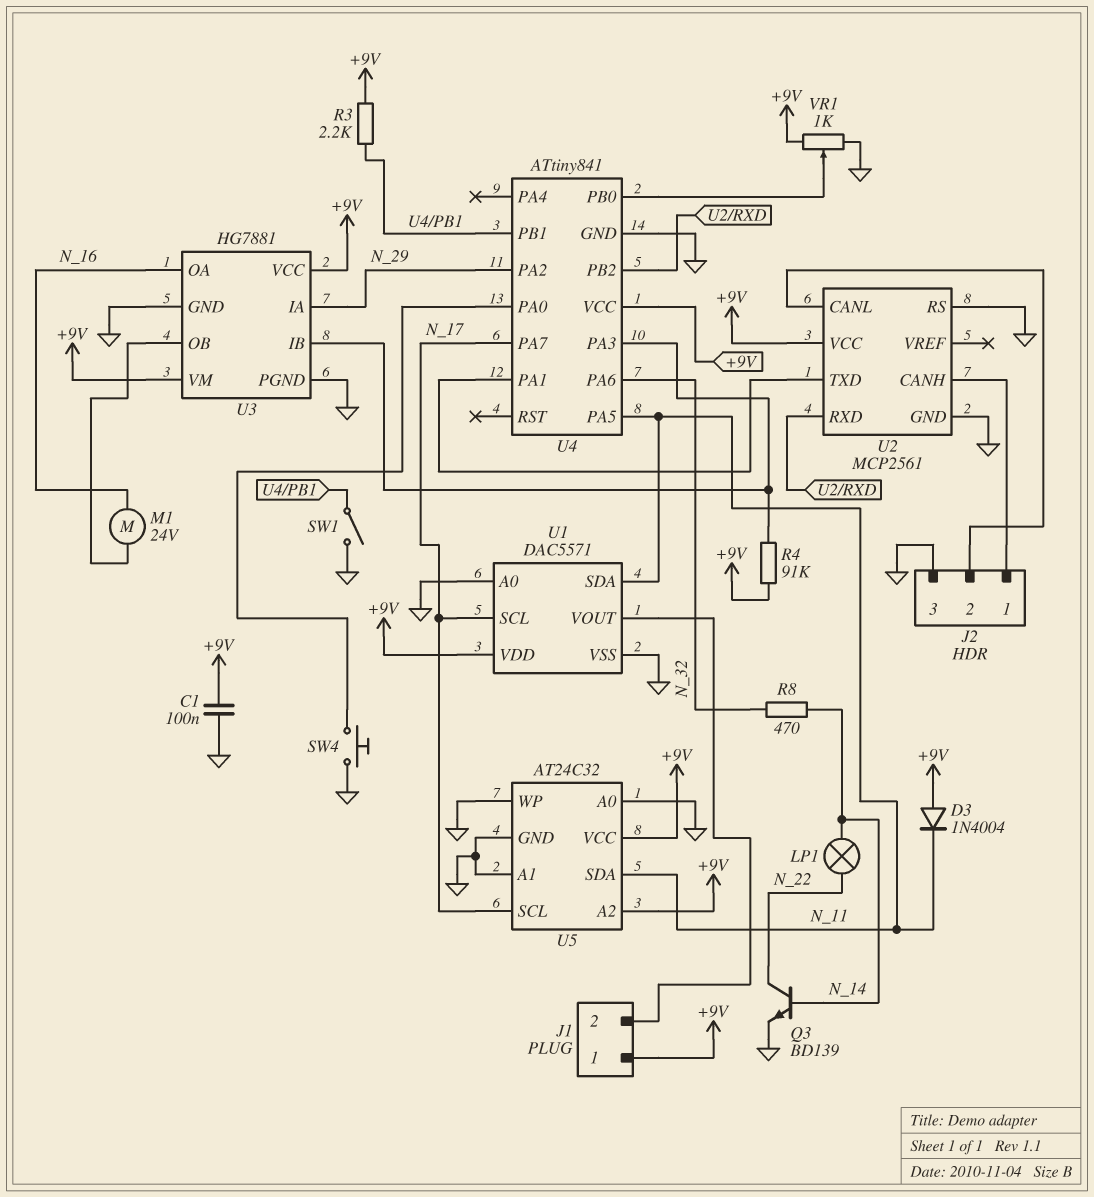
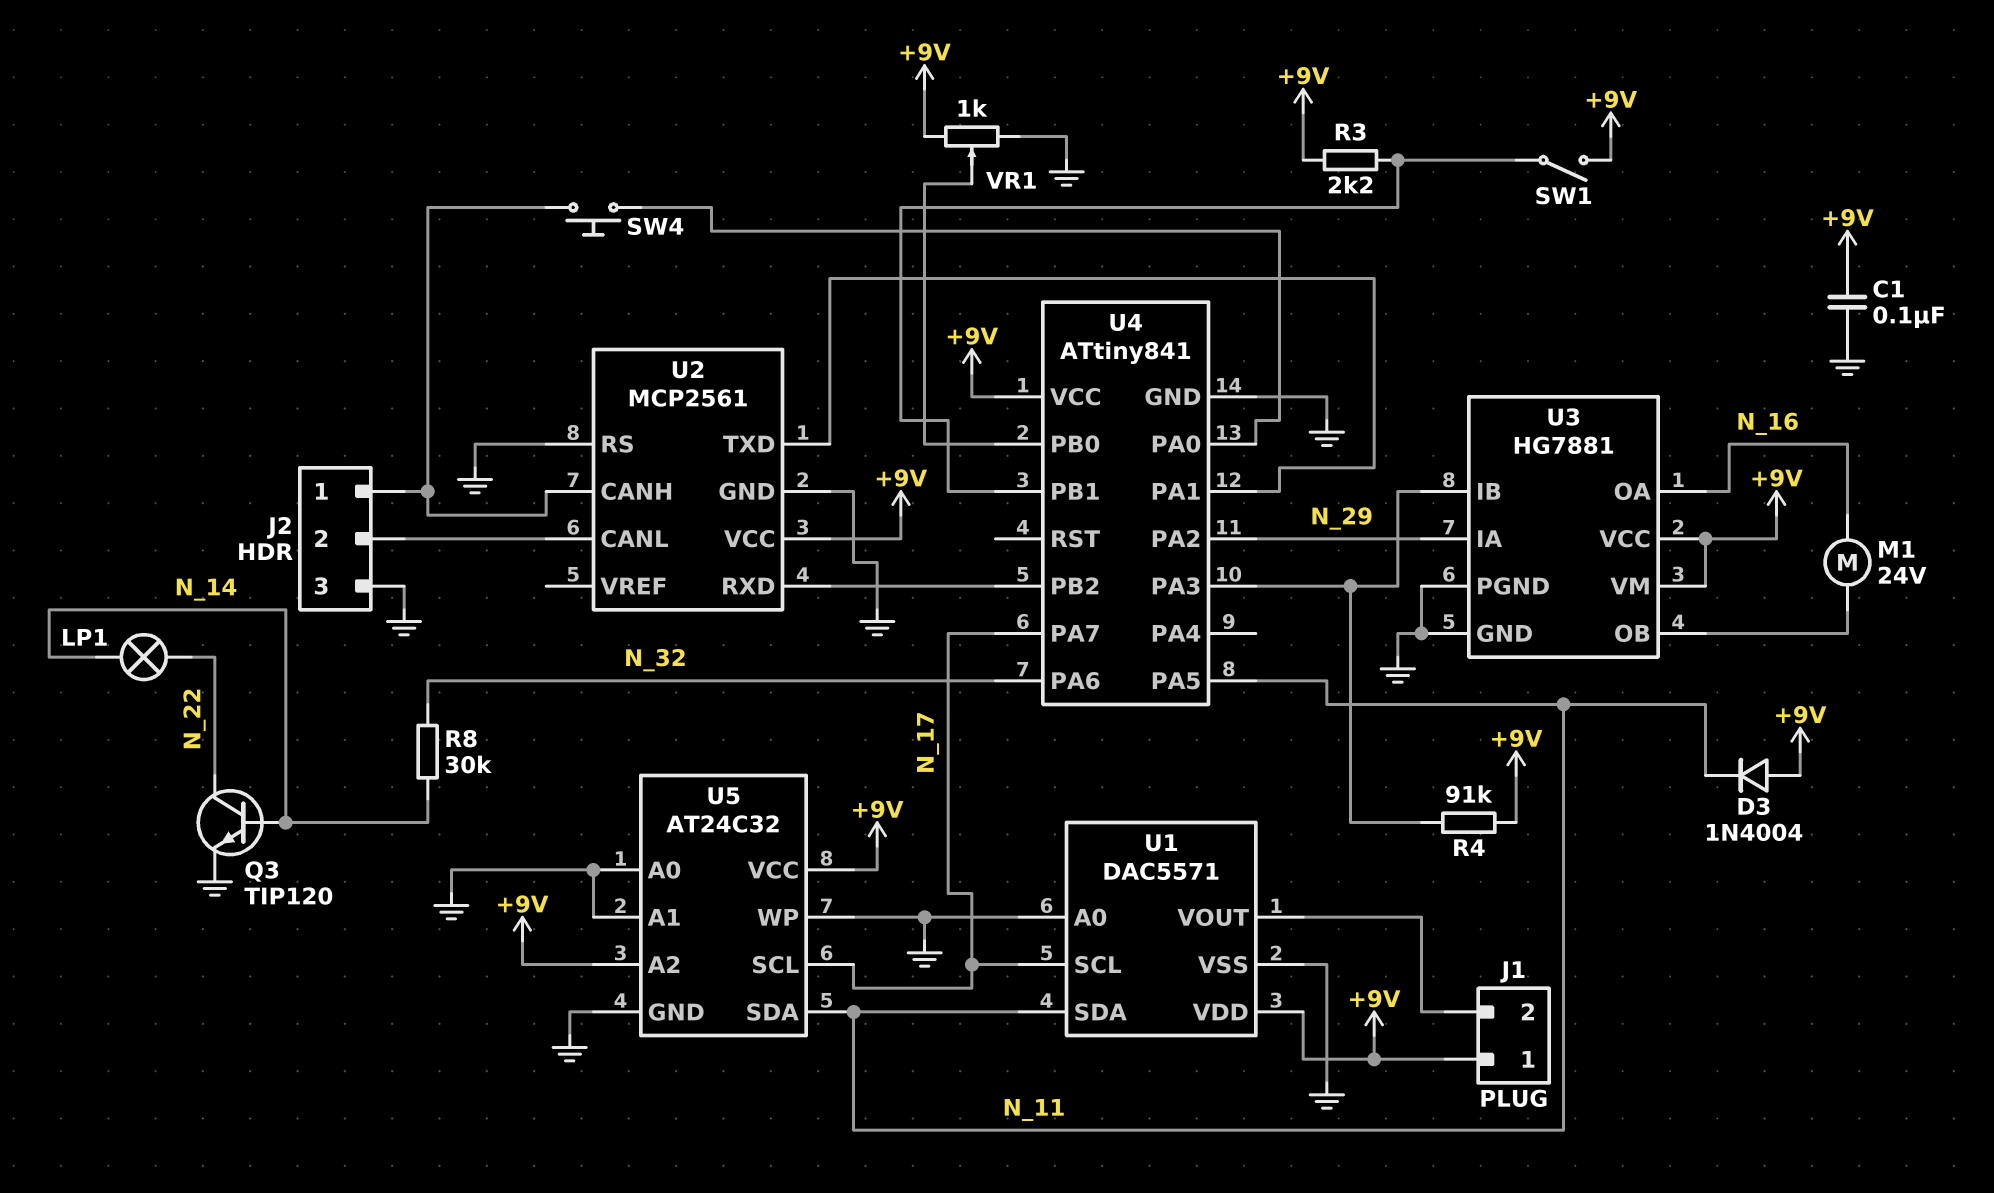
Q3: NPN BD139 (B N_14, C N_22, E GND) -> NPN TIP120 (B N_14, C N_22, E GND)
R8: 470 (N_14, N_32) -> 30k (N_14, N_32)
SW1: switch (GND, U4/PB1) -> switch (+9V, U4/PB1)
SW4: button (GND, U4/PA0) -> button (J2/1, U4/PA0)

